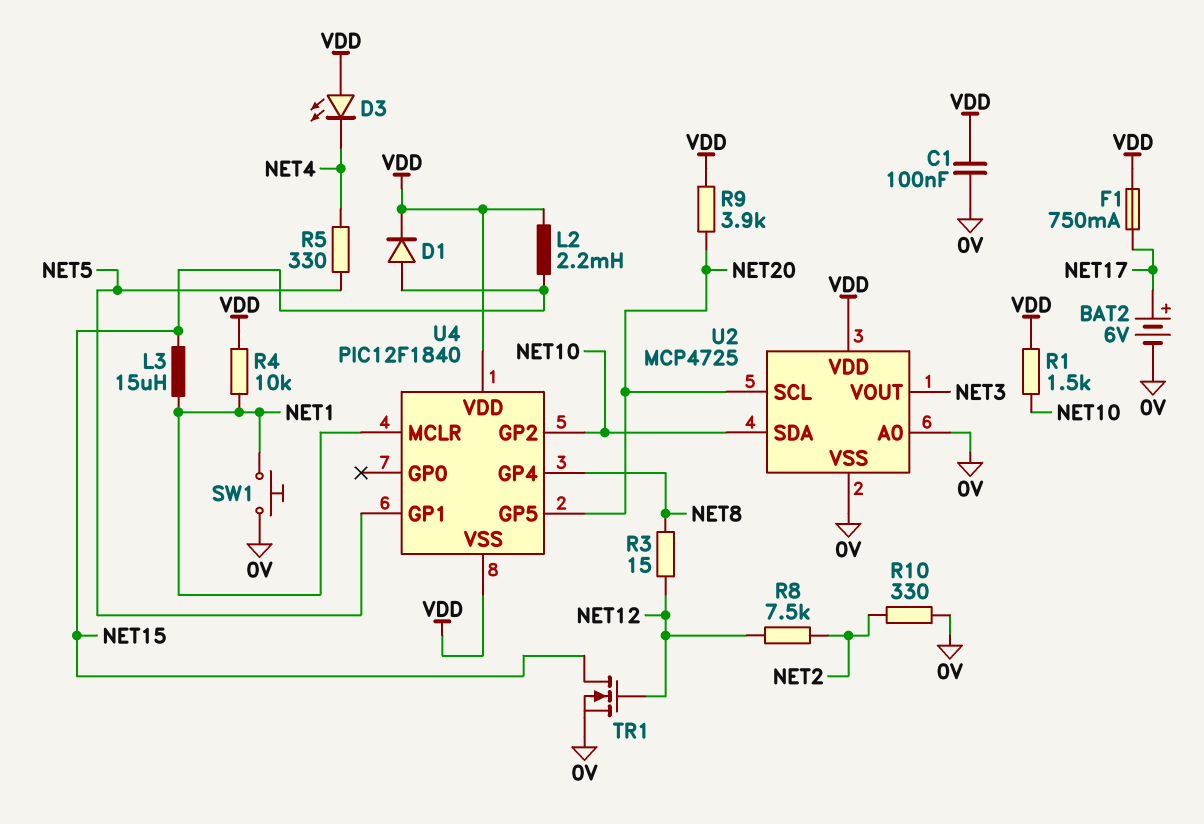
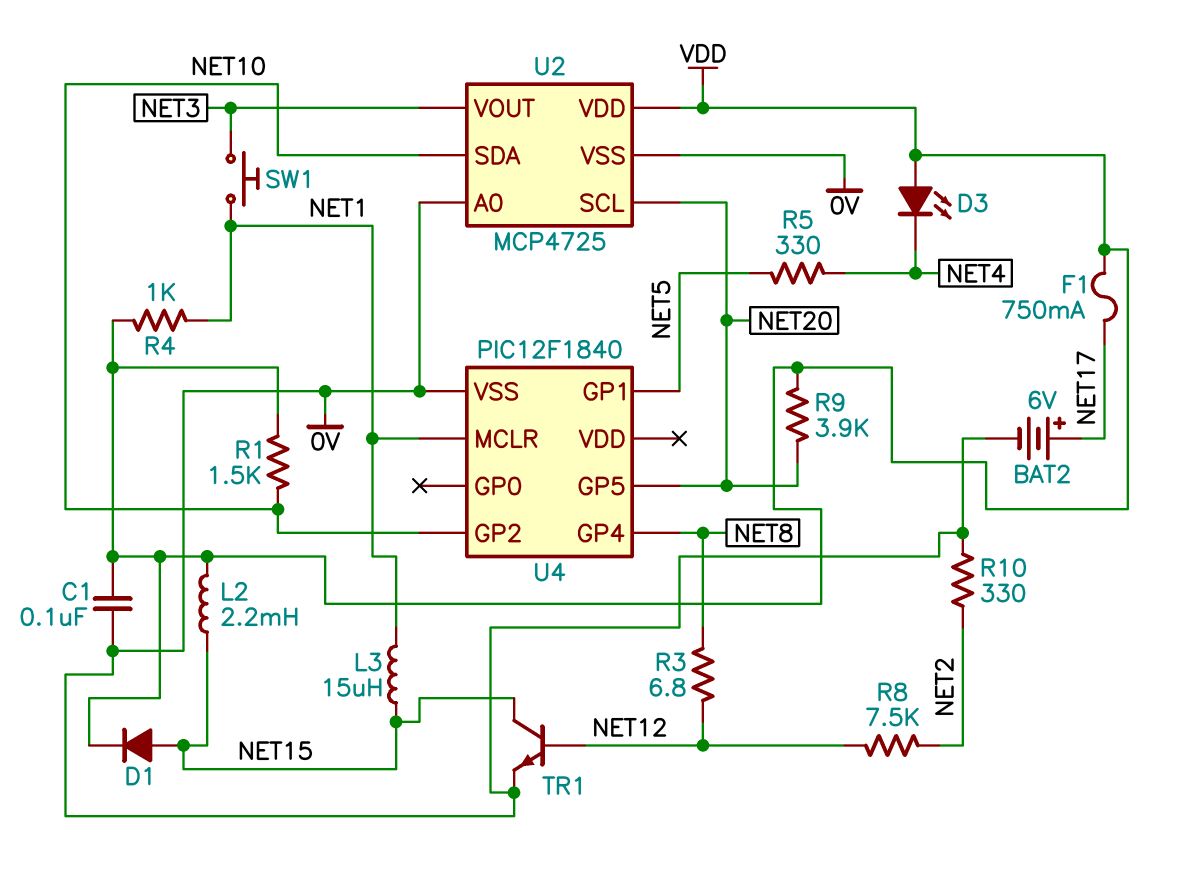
R3: 15 (NET8, NET12) -> 6.8 (NET8, NET12)
R4: 10k (NET1, VDD) -> 1k (NET1, VDD)
SW1: button (0V, NET1) -> button (NET1, NET3)
TR1: NMOS (G NET12, D NET15, S 0V) -> NPN (B NET12, C NET15, E 0V)
U4 pin VDD: VDD -> none
U4 pin VSS: VDD -> 0V

